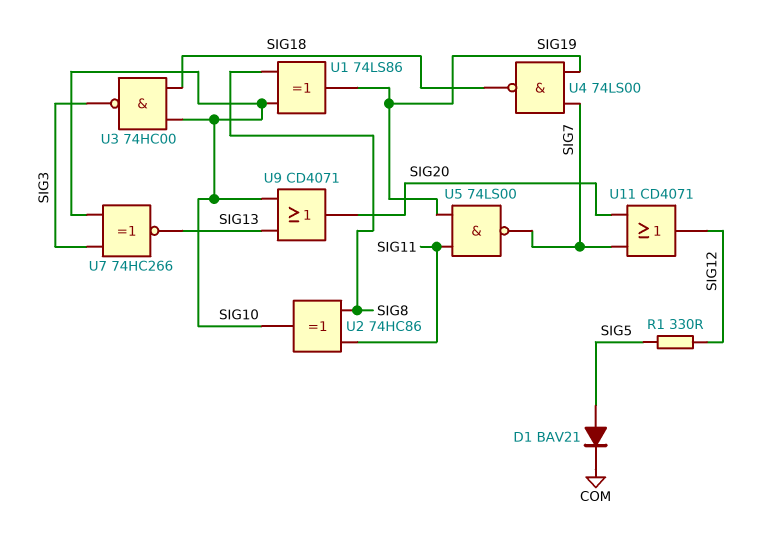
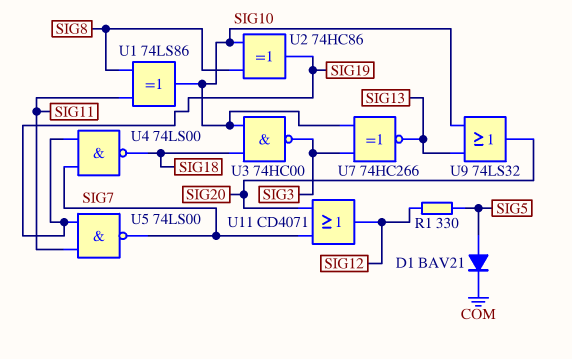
U1: XOR 74LS86 (in SIG8, in SIG10, out SIG19) -> XOR 74LS86 (in SIG8, in SIG11, out SIG10)
U2: XOR 74HC86 (in SIG8, in SIG11, out SIG10) -> XOR 74HC86 (in SIG8, in SIG10, out SIG19)
U9: OR CD4071 (in SIG10, in SIG13, out SIG20) -> OR 74LS32 (in SIG10, in SIG13, out SIG20)

